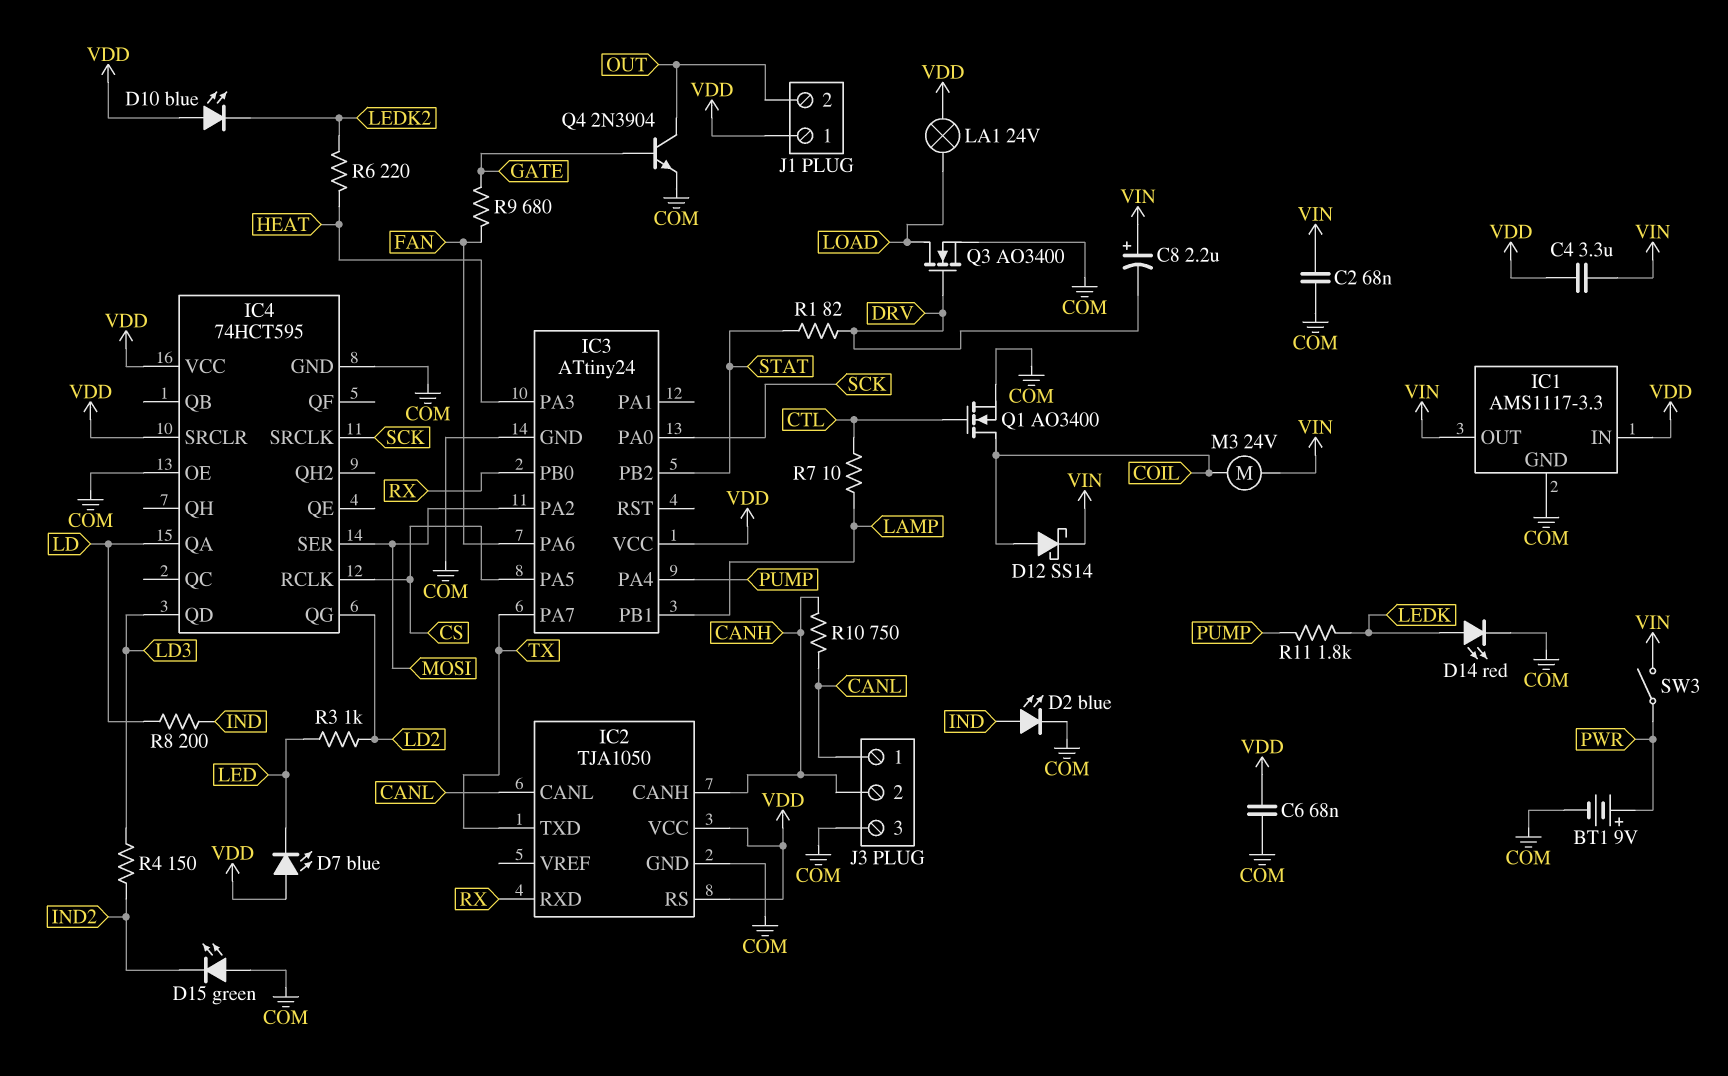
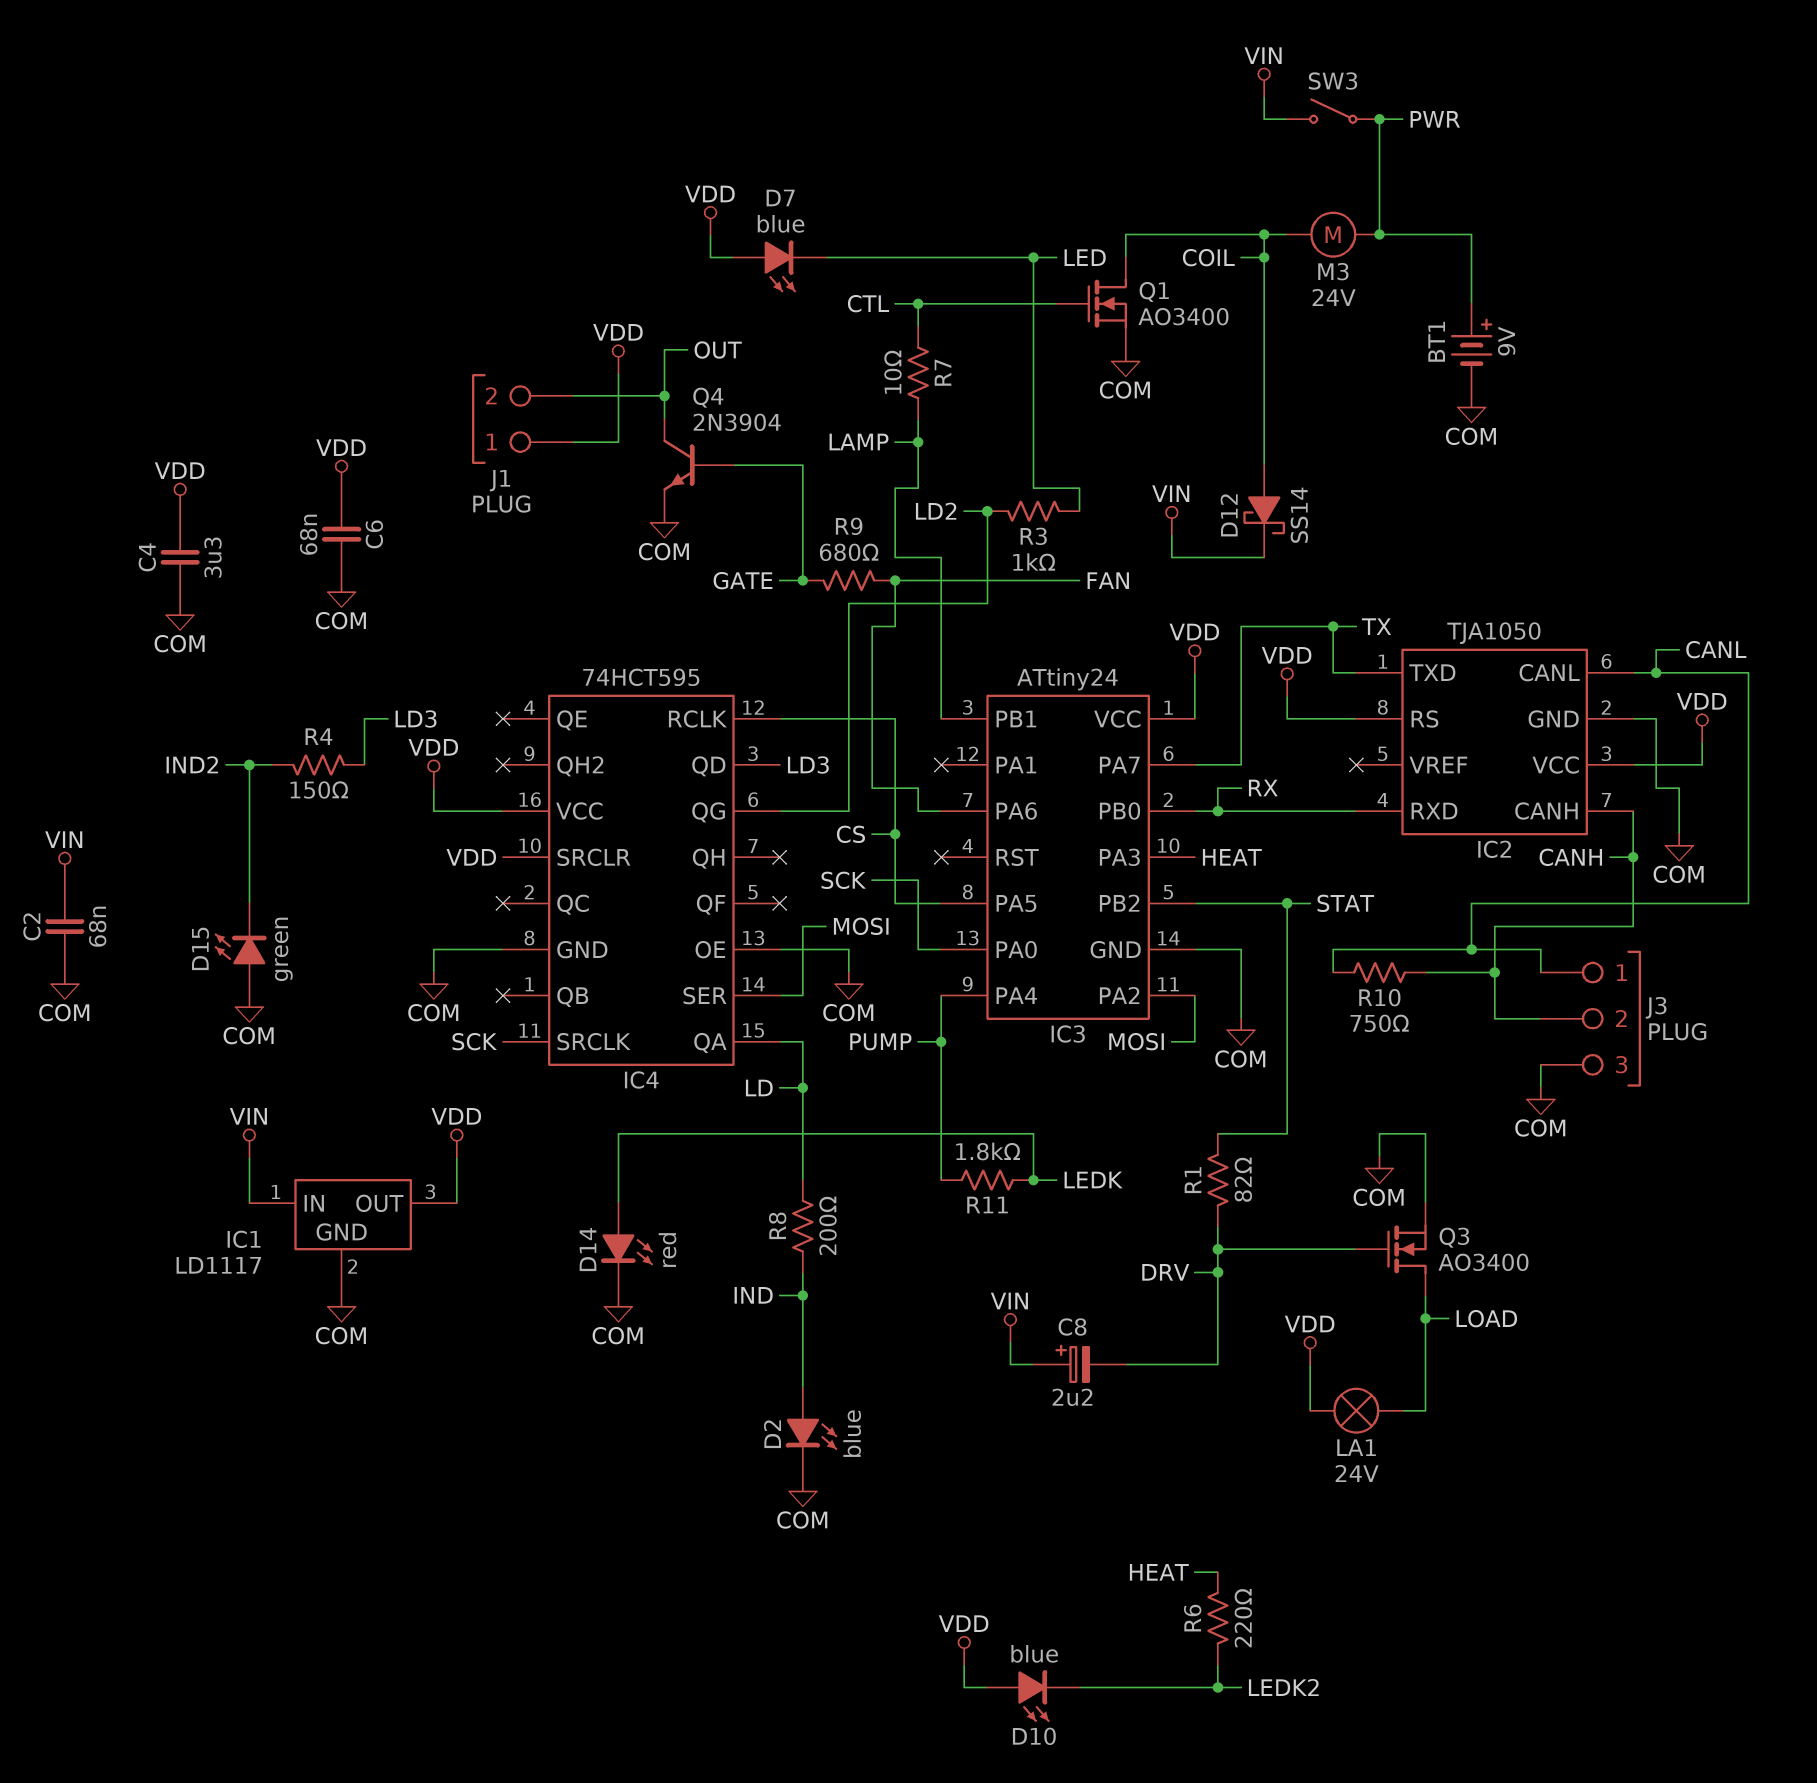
C4: 3.3uF (VDD, VIN) -> 3.3uF (COM, VDD)
IC1: AMS1117-3.3 -> LD1117
IC1 pin IN: VDD -> VIN
IC1 pin OUT: VIN -> VDD
M3: motor 24V (COIL, VIN) -> motor 24V (COIL, PWR)

